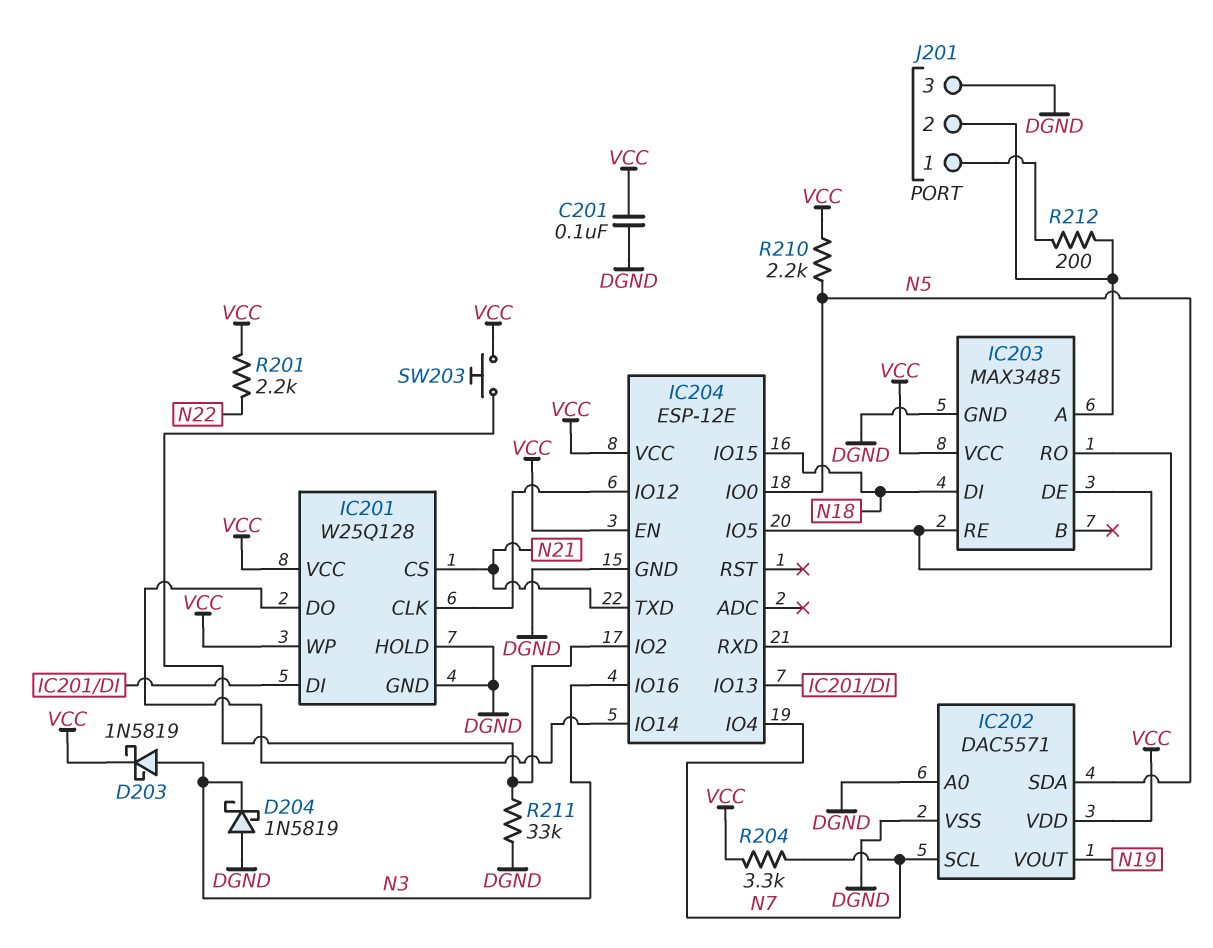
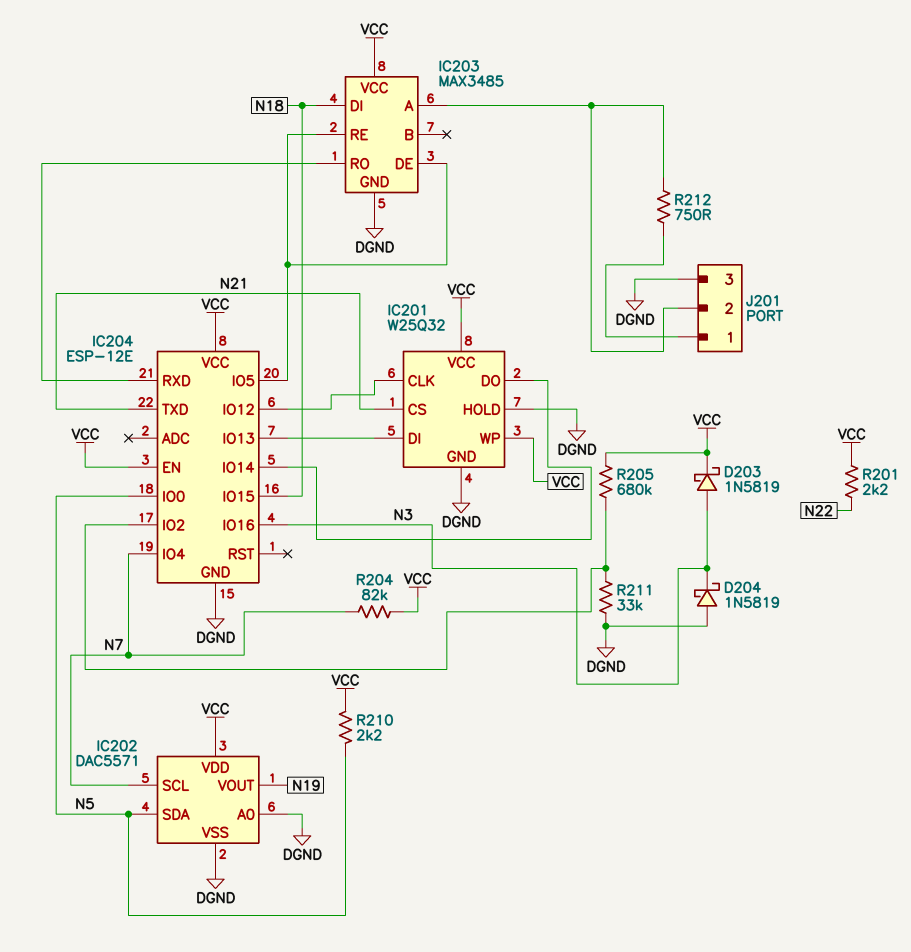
C201: 100nF (DGND, VCC) -> none
IC201: W25Q128 -> W25Q32
R204: 3.3k (N7, VCC) -> 82k (N7, VCC)
R205: none -> 680k (IC204/IO2, VCC)
R212: 200 (IC203/A, J201/1) -> 750 (IC203/A, J201/1)
SW203: button (IC204/IO2, VCC) -> none

